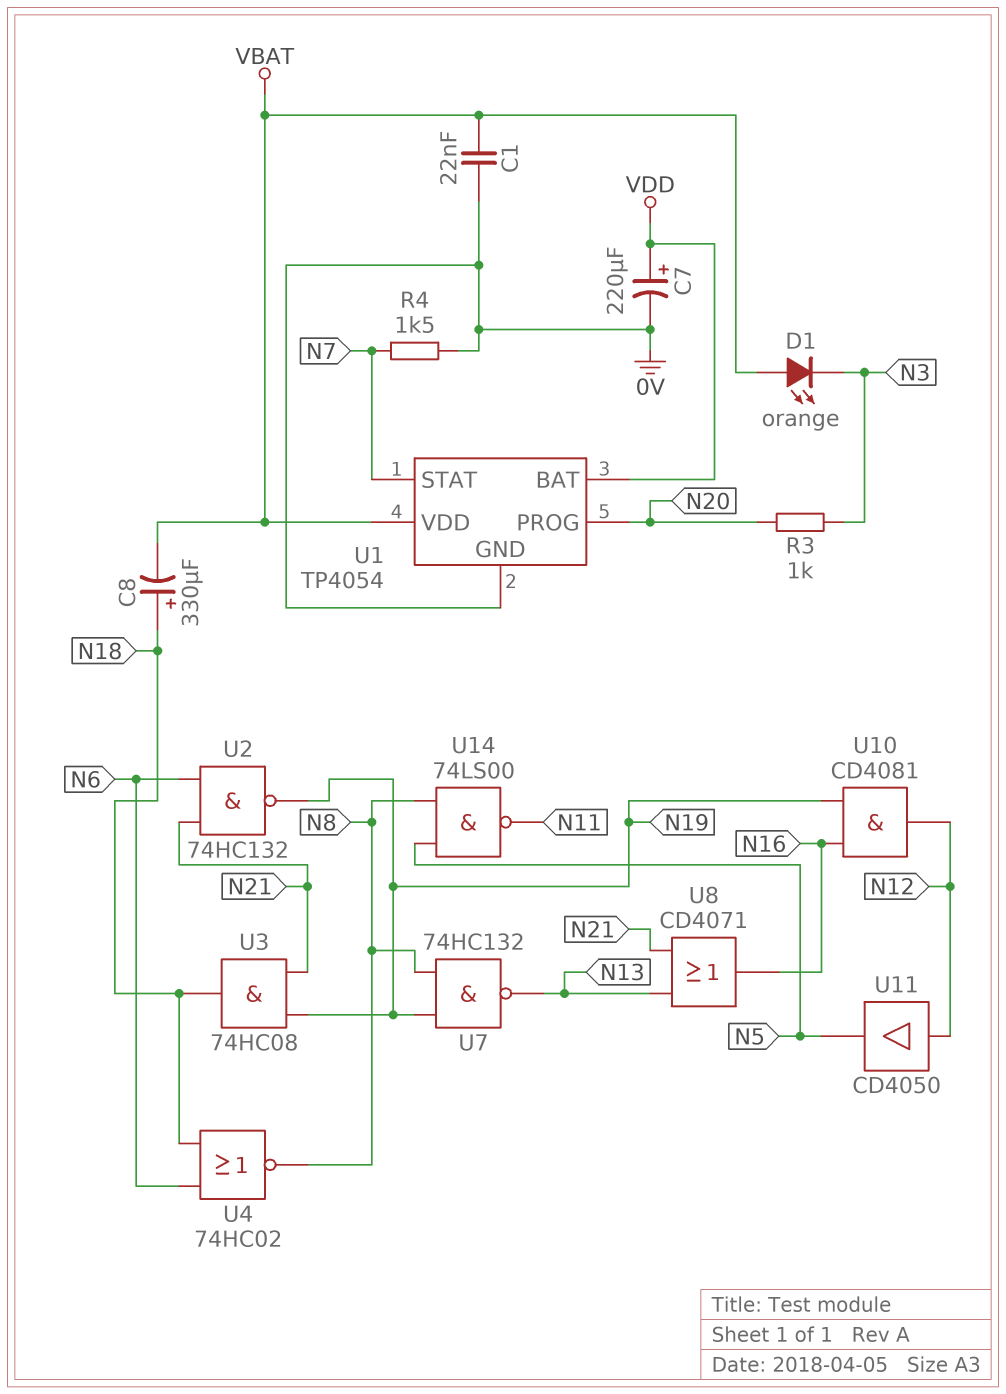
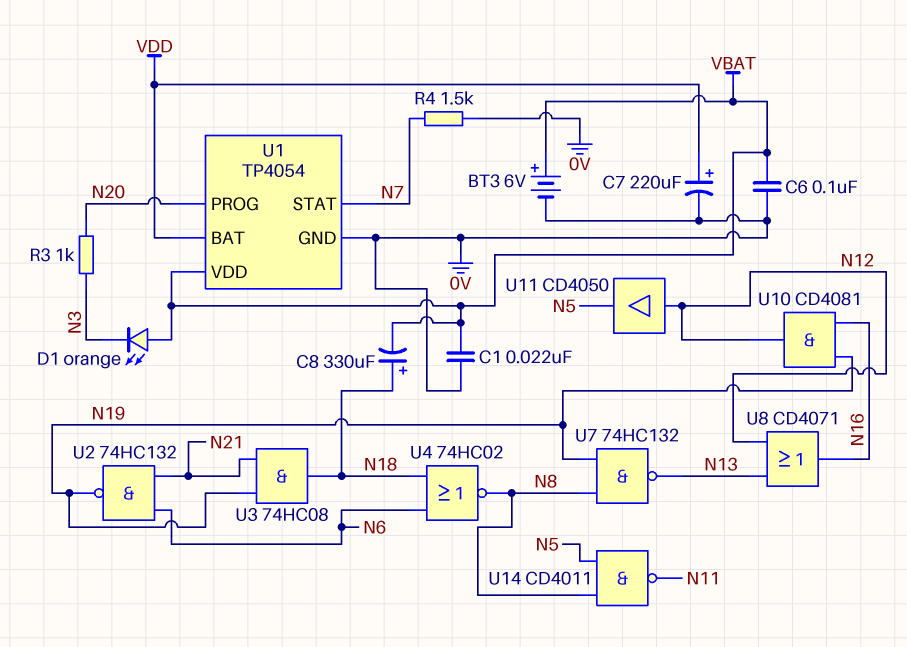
BT3: none -> 6V (plus VBAT, minus 0V)
C6: none -> 100nF (0V, VBAT)
U8: OR CD4071 (in N13, in N21, out N16) -> OR CD4071 (in N12, in N13, out N16)
U14: NAND 74LS00 (in N5, in N8, out N11) -> NAND CD4011 (in N5, in N8, out N11)

